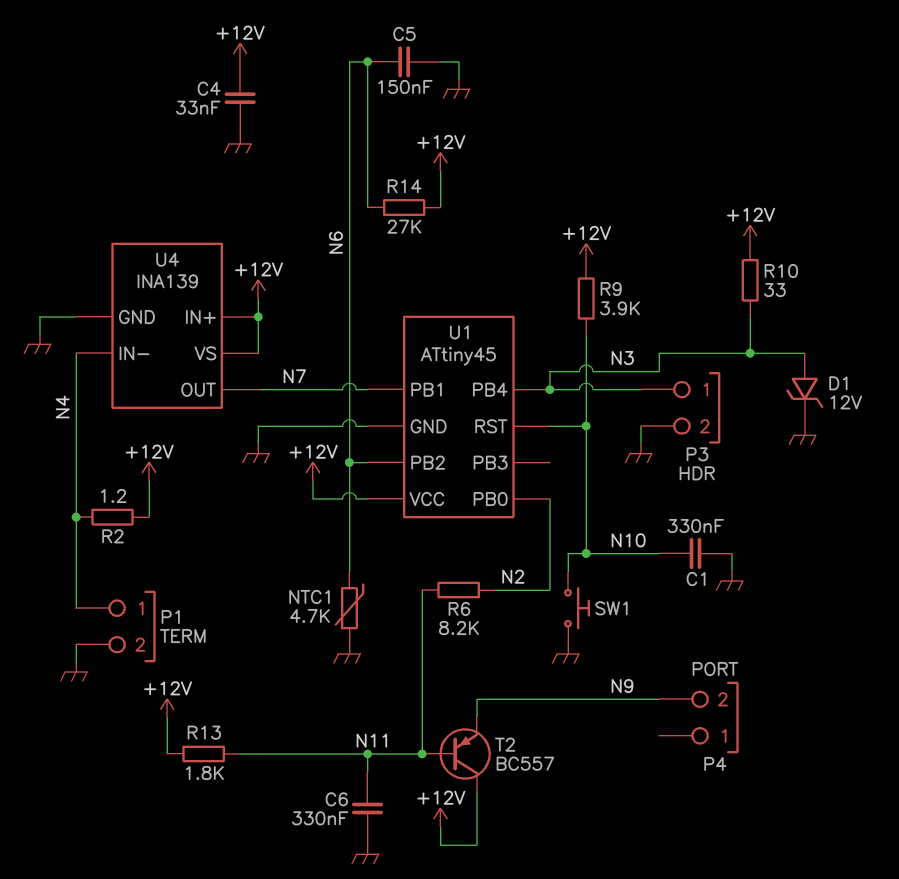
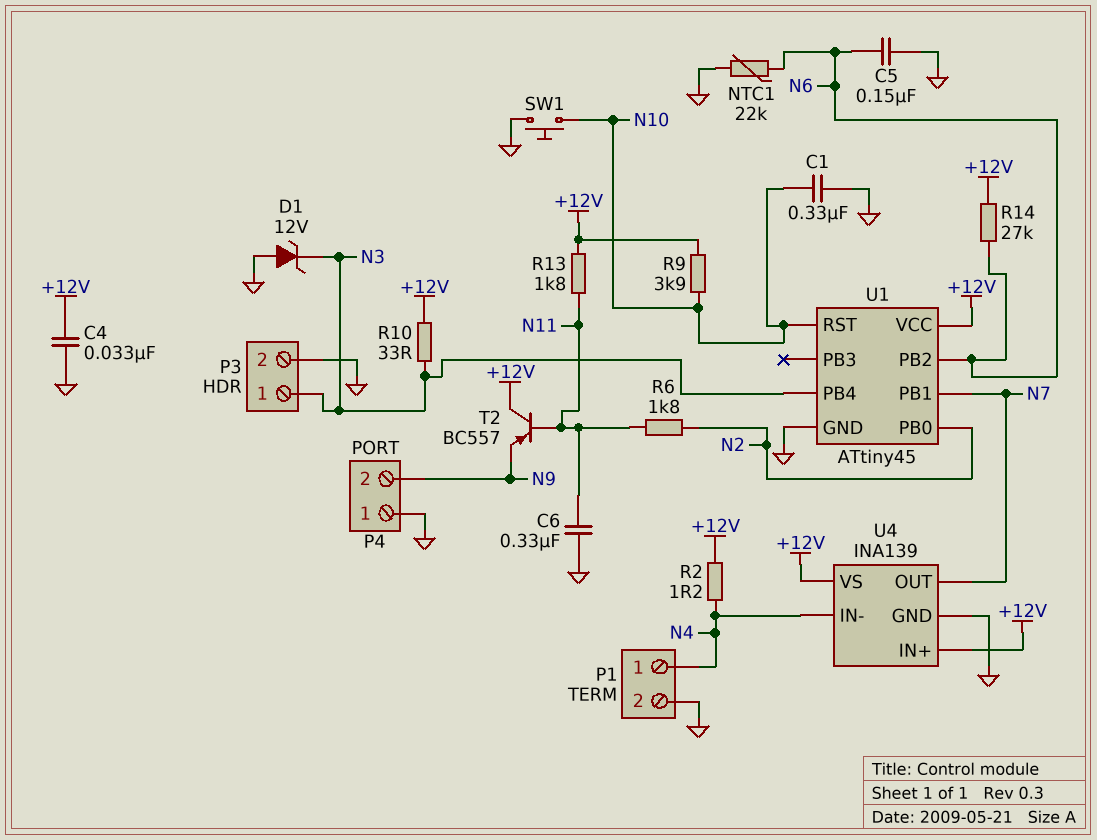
D1: zener 12V (A N3, K GND) -> zener 12V (A GND, K N3)
NTC1: 4.7k (GND, N6) -> 22k (GND, N6)
P4 pin 1: none -> GND
R6: 8.2k (N2, N11) -> 1.8k (N2, N11)

